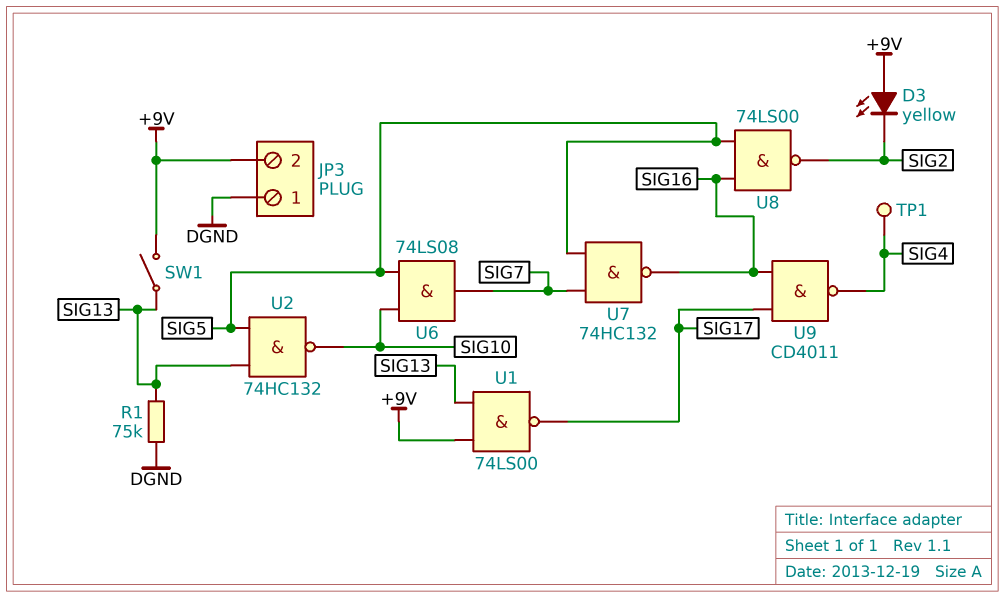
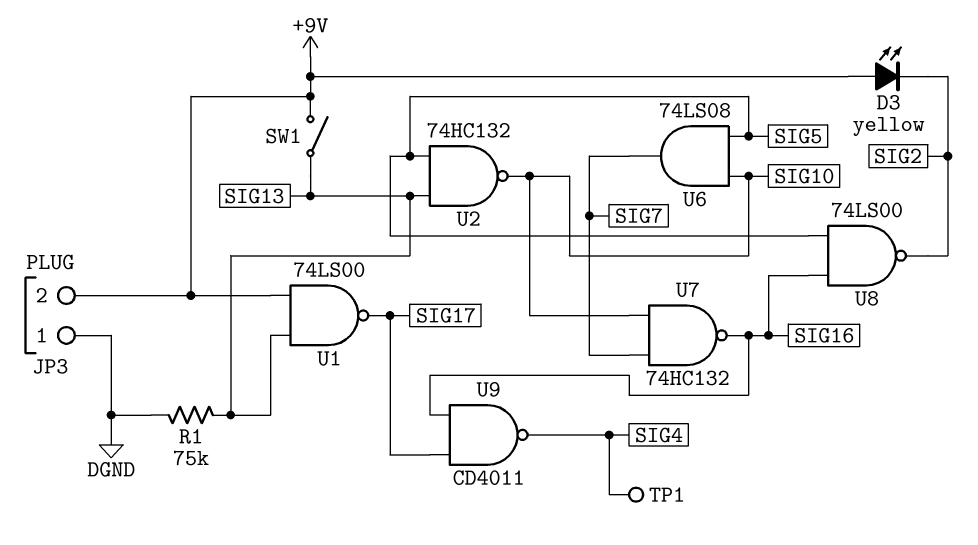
U7: NAND 74HC132 (in SIG5, in SIG7, out SIG16) -> NAND 74HC132 (in SIG7, in SIG10, out SIG16)

